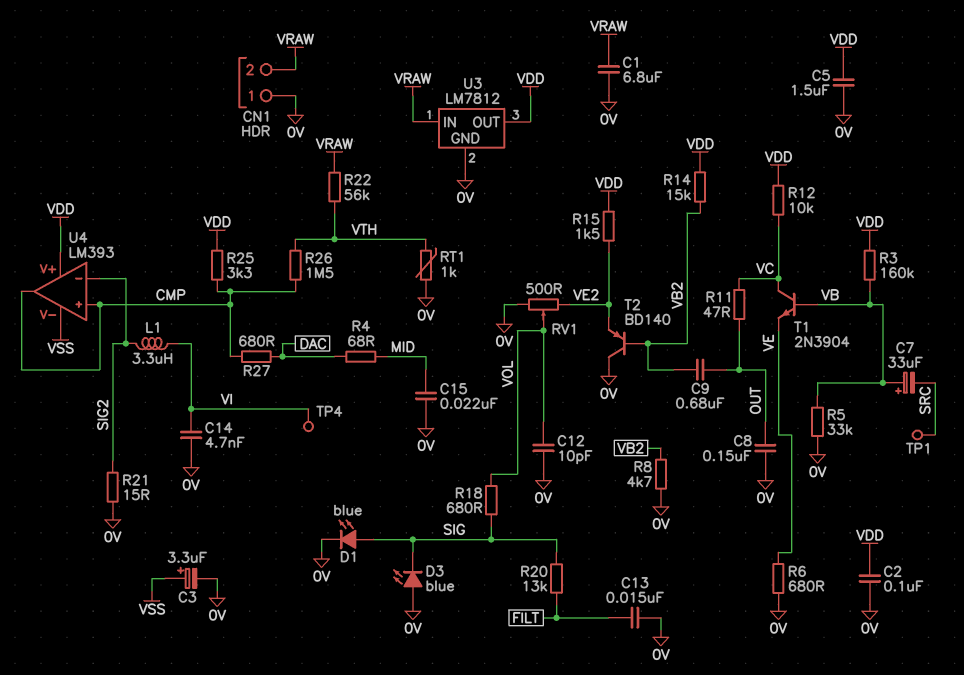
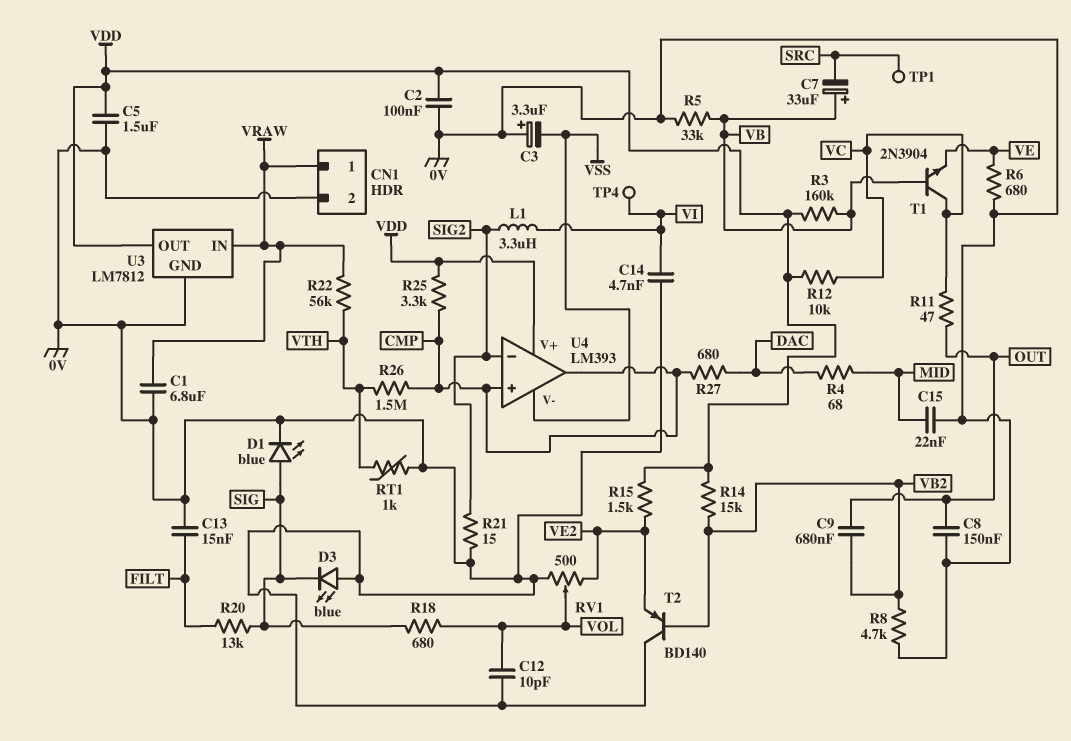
C3: 3.3uF (plus VSS, minus 0V) -> 3.3uF (plus 0V, minus VSS)
CN1 pin 1: 0V -> VRAW
CN1 pin 2: VRAW -> 0V

